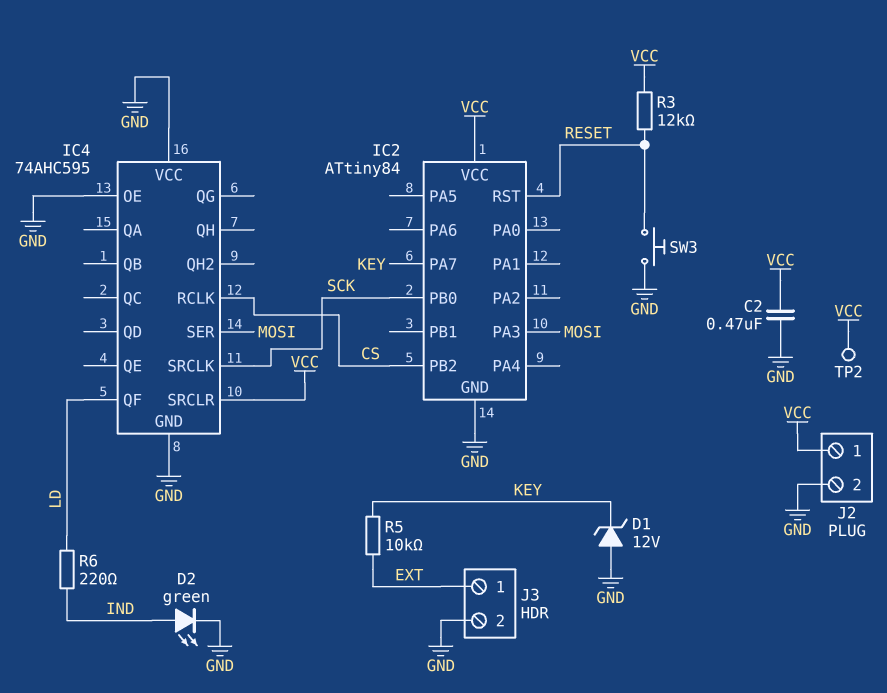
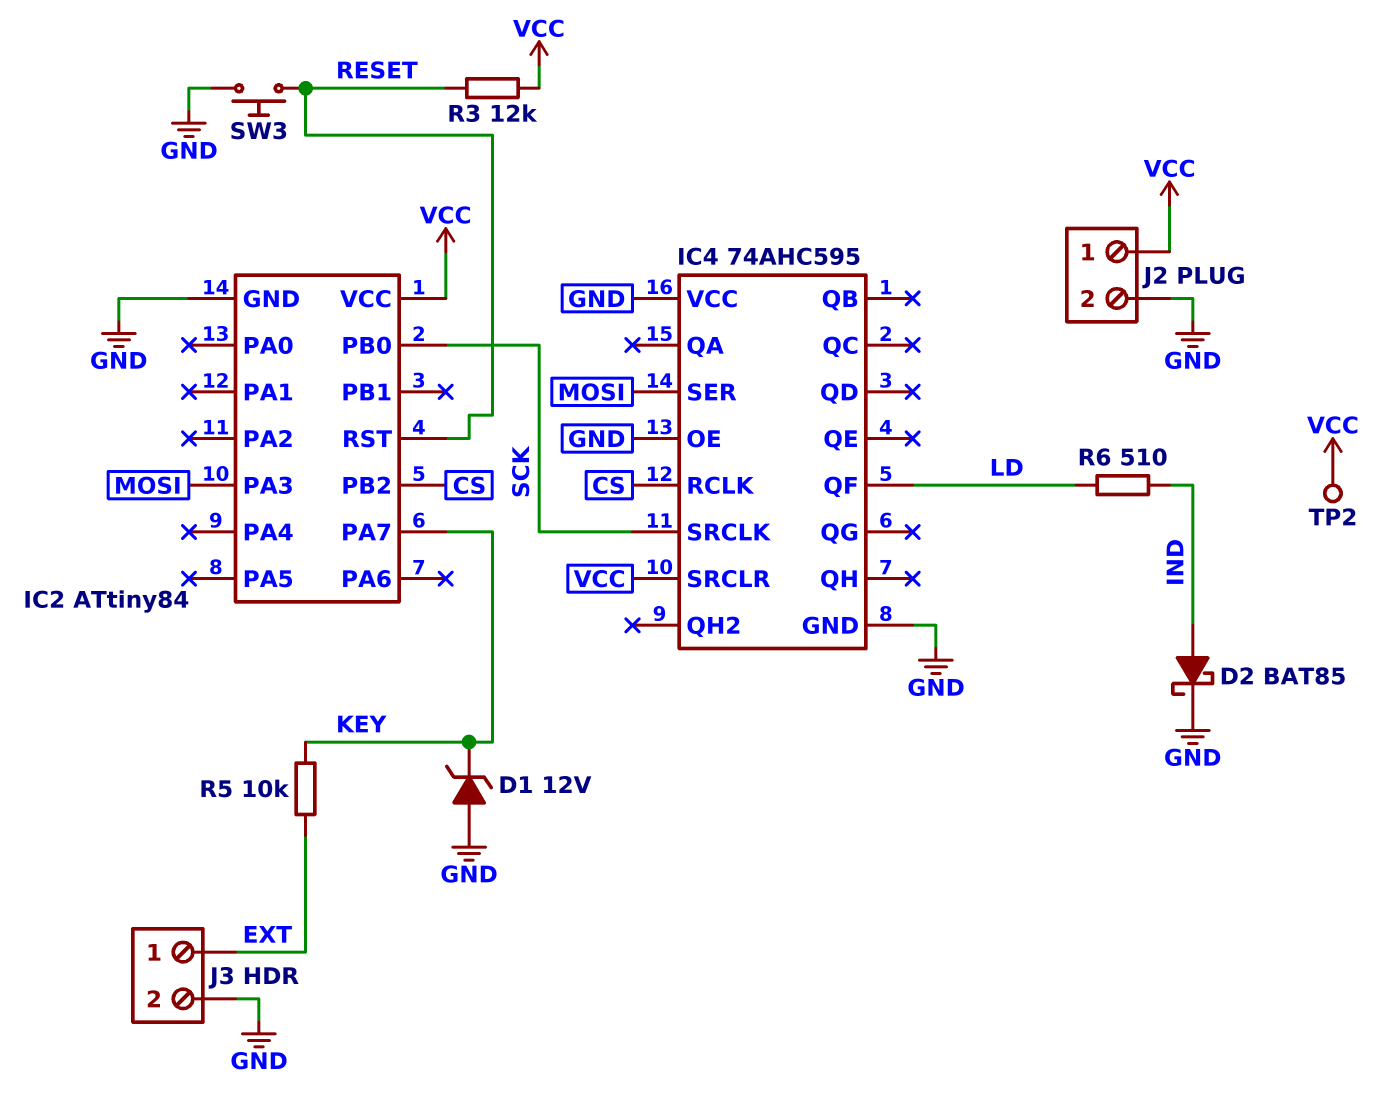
C2: 470nF (GND, VCC) -> none
D2: LED green (A IND, K GND) -> schottky BAT85 (A IND, K GND)
R6: 220 (IND, LD) -> 510 (IND, LD)

